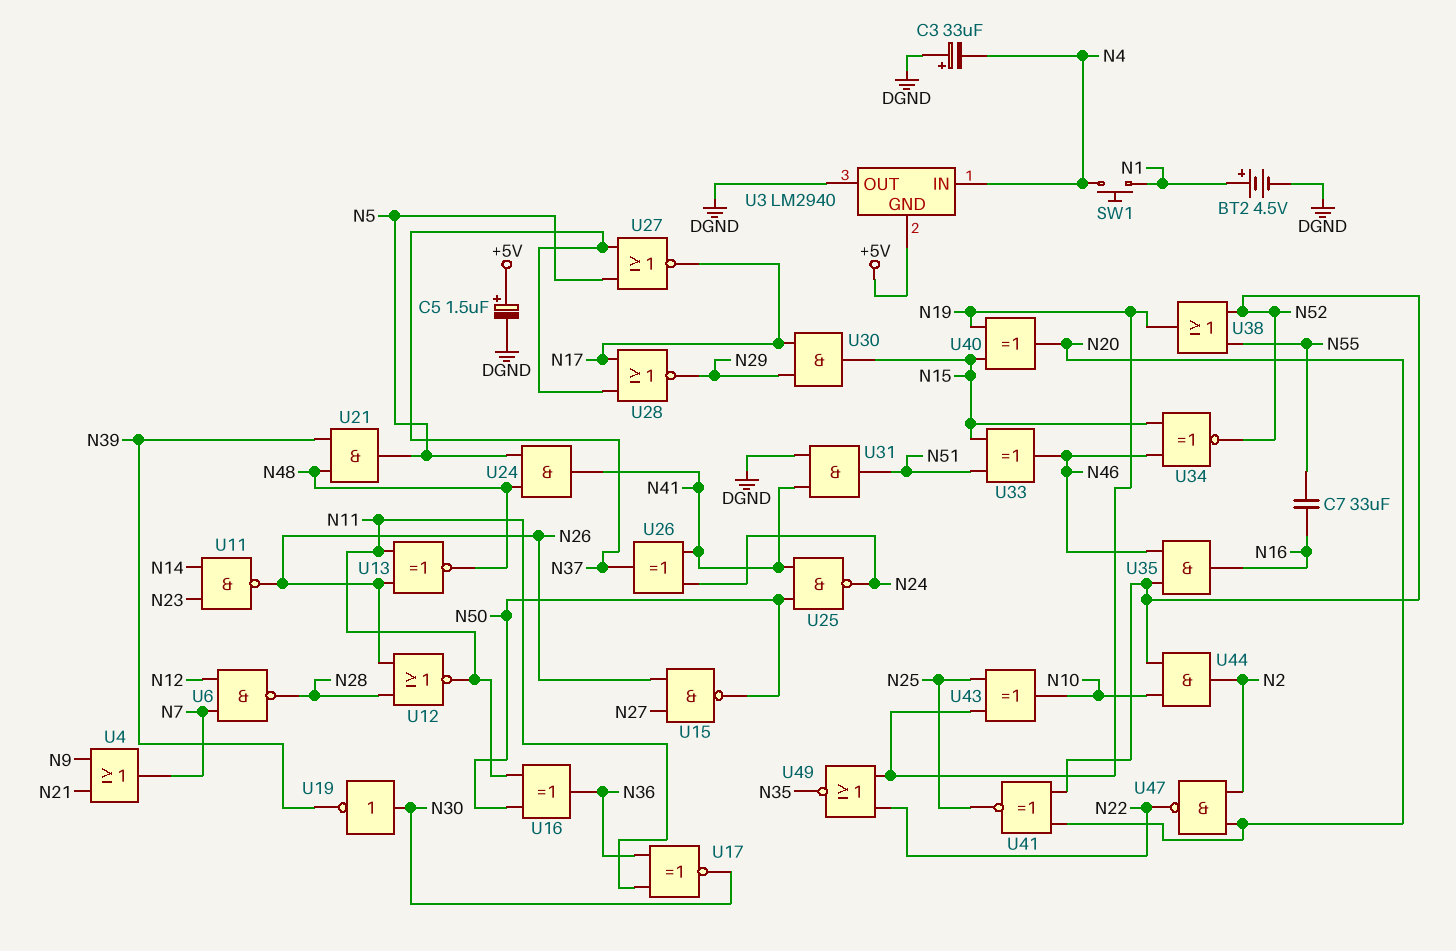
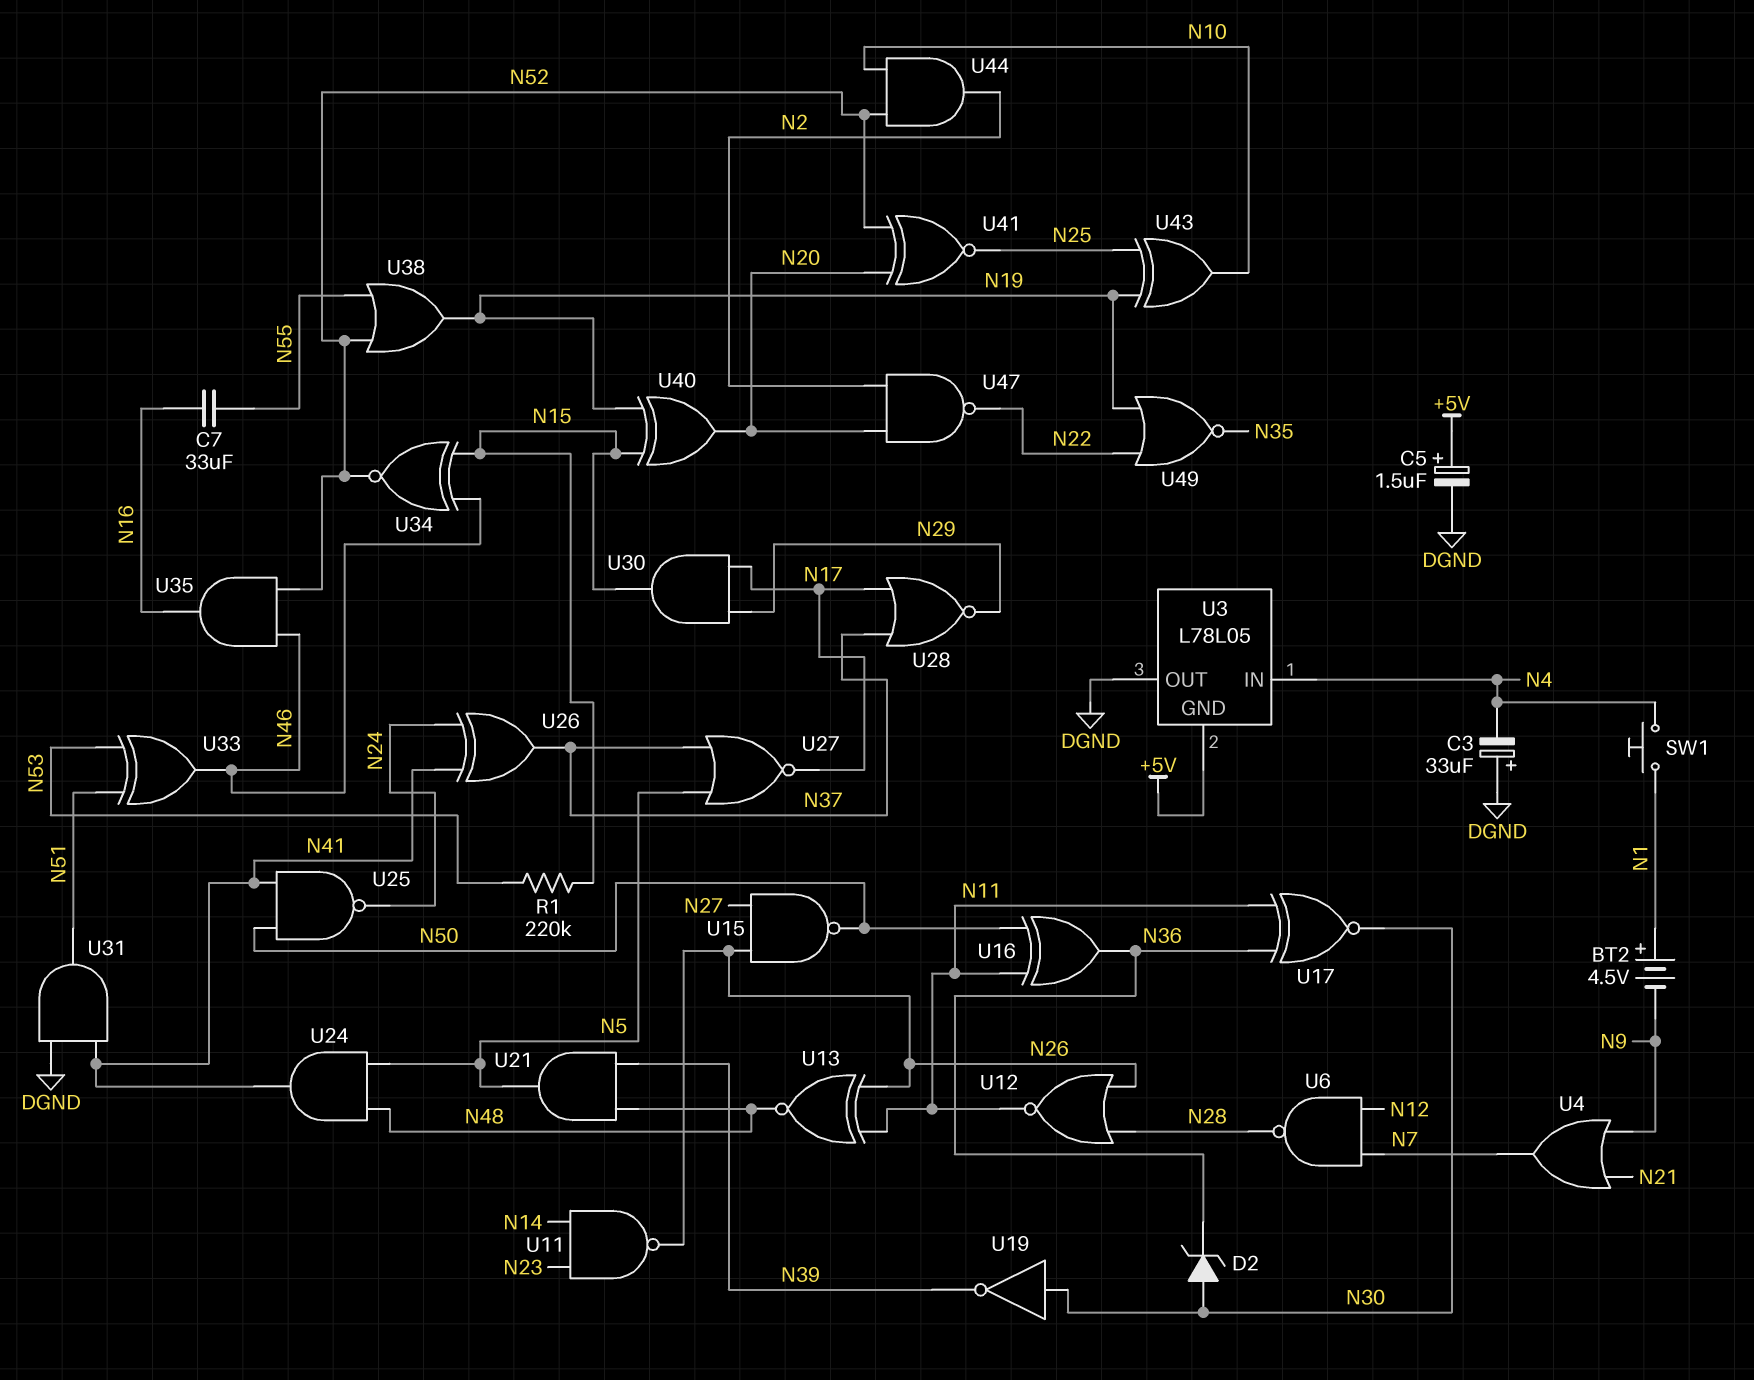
BT2: 4.5V (plus N1, minus DGND) -> 4.5V (plus N1, minus N9)
D2: none -> zener (A N30, K N36)
R1: none -> 220k (N15, N53)
U3: LM2940 -> L78L05
U33: XOR (in N15, in N51, out N46) -> XOR (in N51, in N53, out N46)

